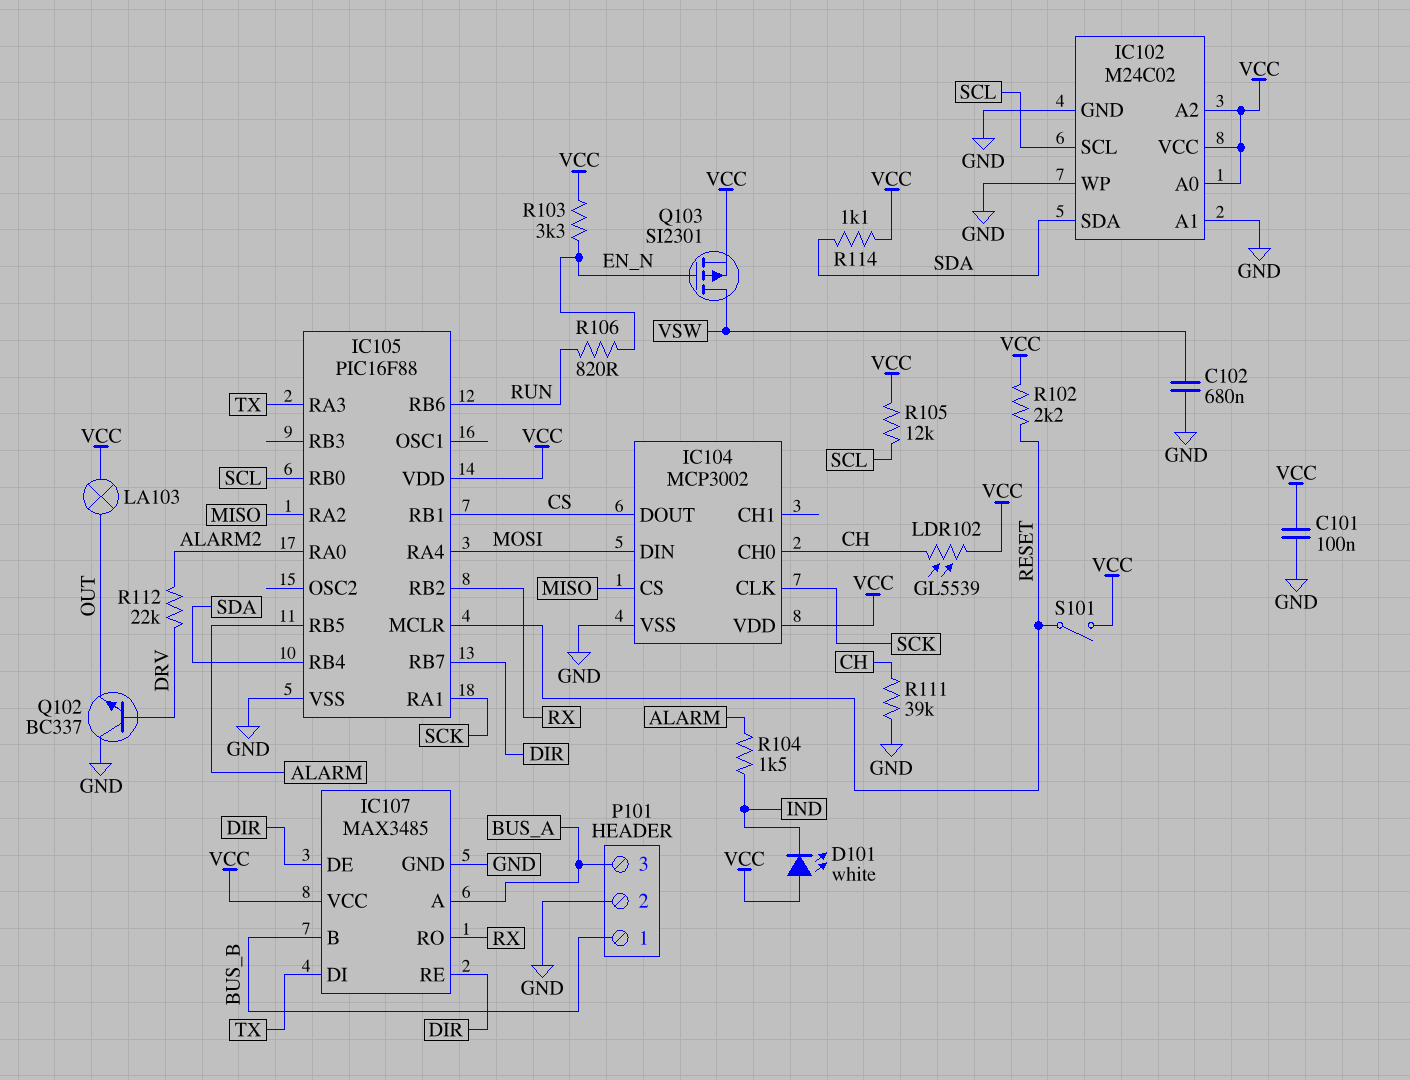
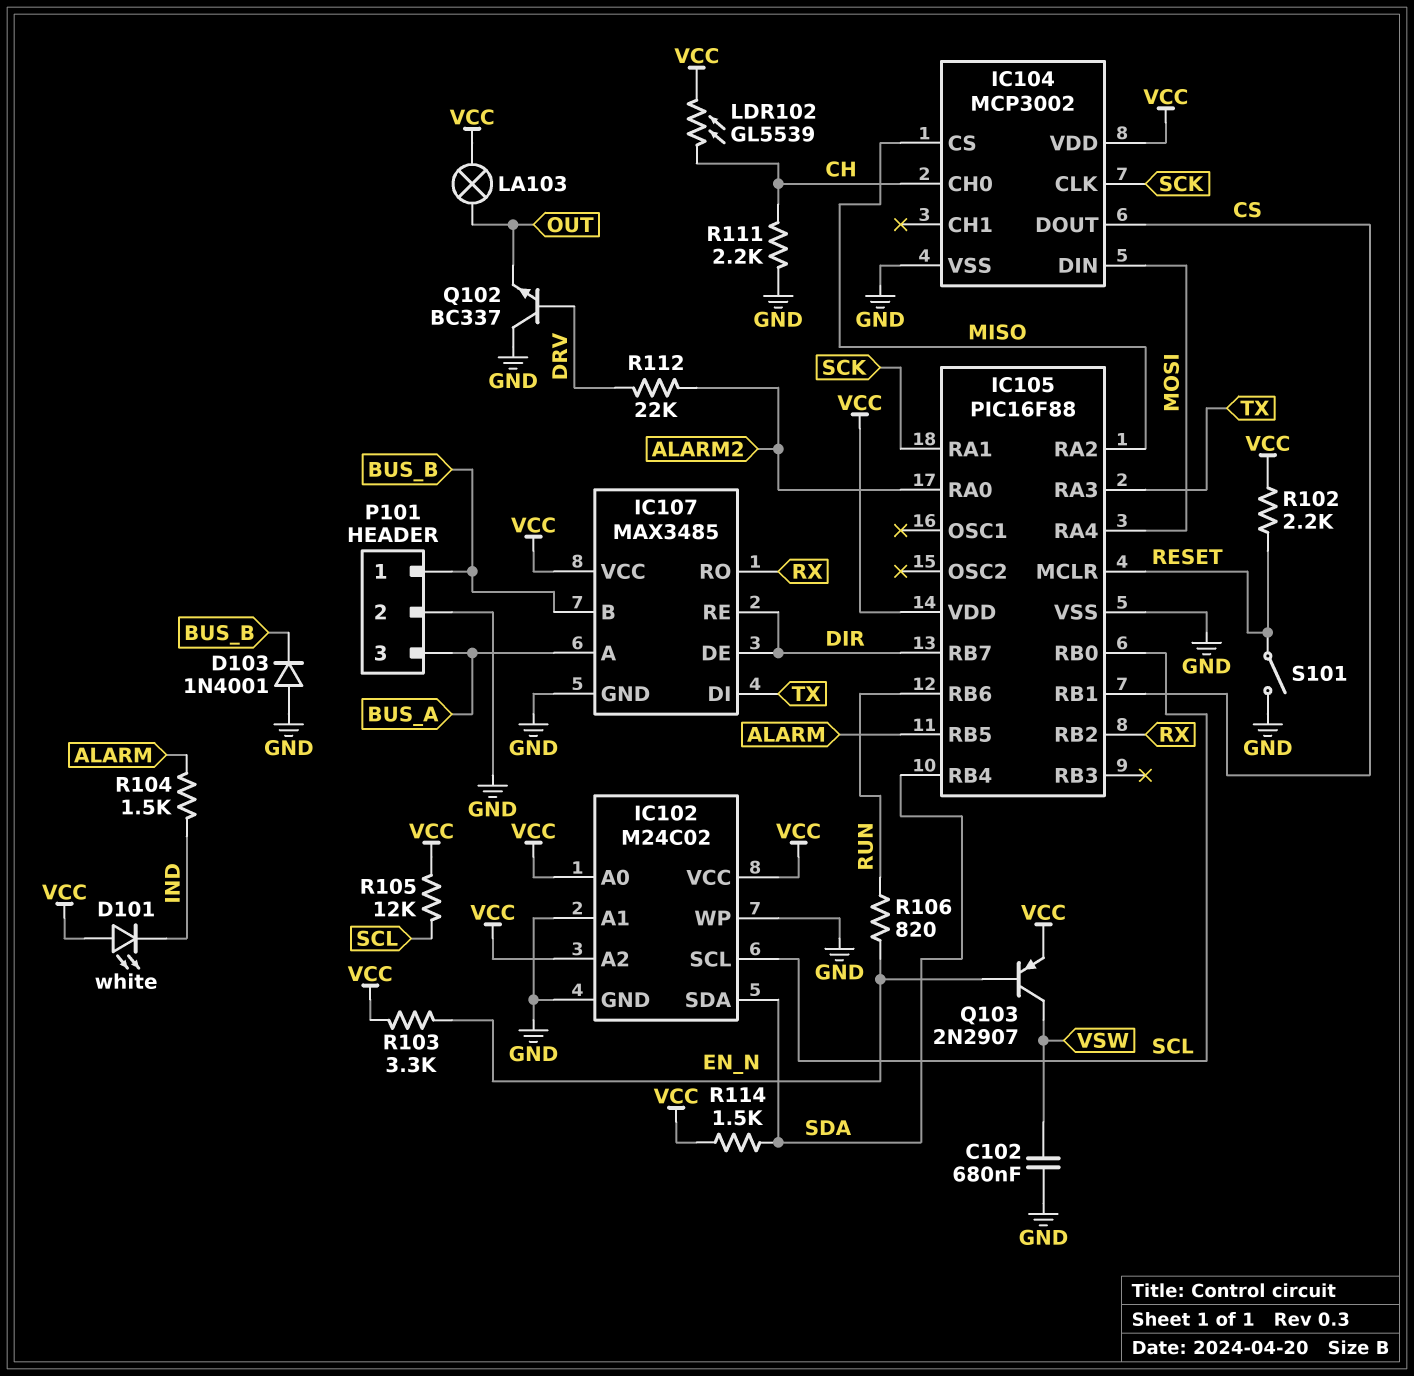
C101: 100nF (GND, VCC) -> none
D103: none -> diode 1N4001 (A GND, K BUS_B)
Q103: PMOS SI2301 (G EN_N, D VSW, S VCC) -> PNP 2N2907 (B EN_N, C VSW, E VCC)
R111: 39k (CH, GND) -> 2.2k (CH, GND)
R114: 1.1k (SDA, VCC) -> 1.5k (SDA, VCC)
S101: switch (RESET, VCC) -> switch (GND, RESET)

